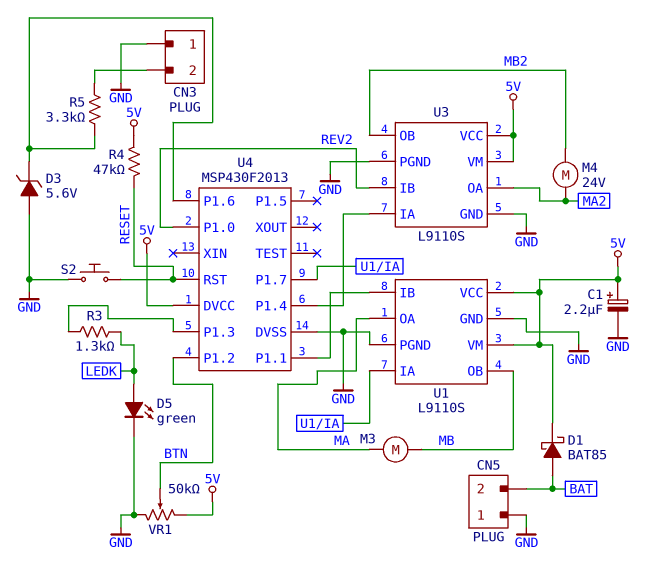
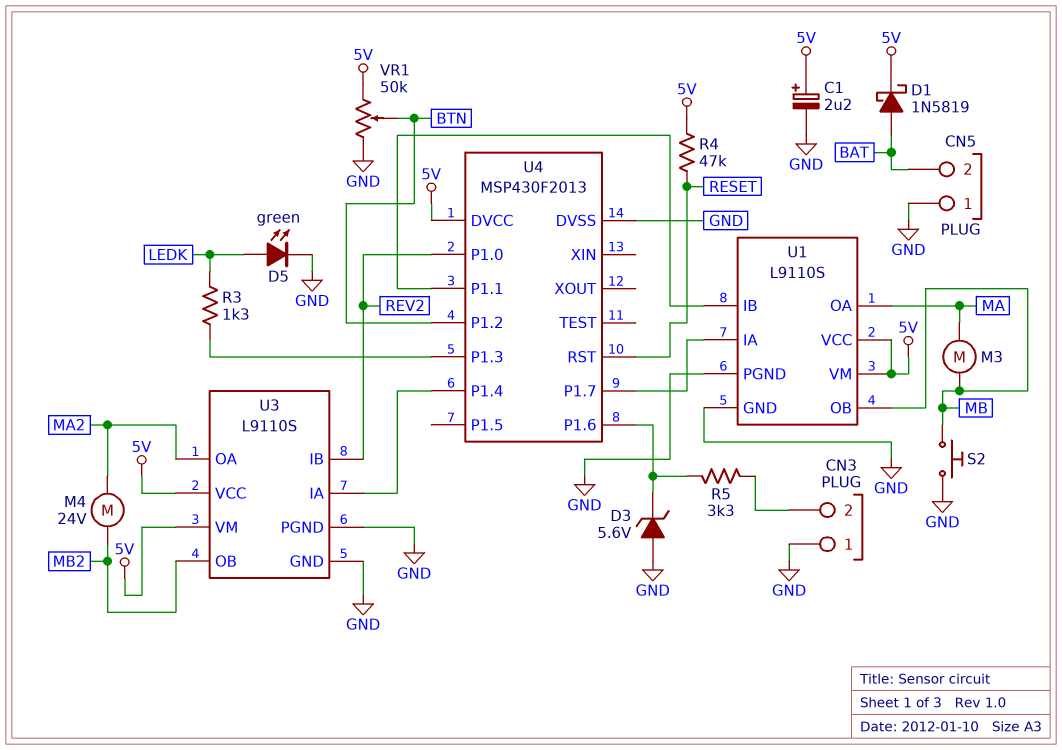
D1: schottky BAT85 (A BAT, K 5V) -> schottky 1N5819 (A BAT, K 5V)
S2: button (GND, RESET) -> button (GND, MB)

